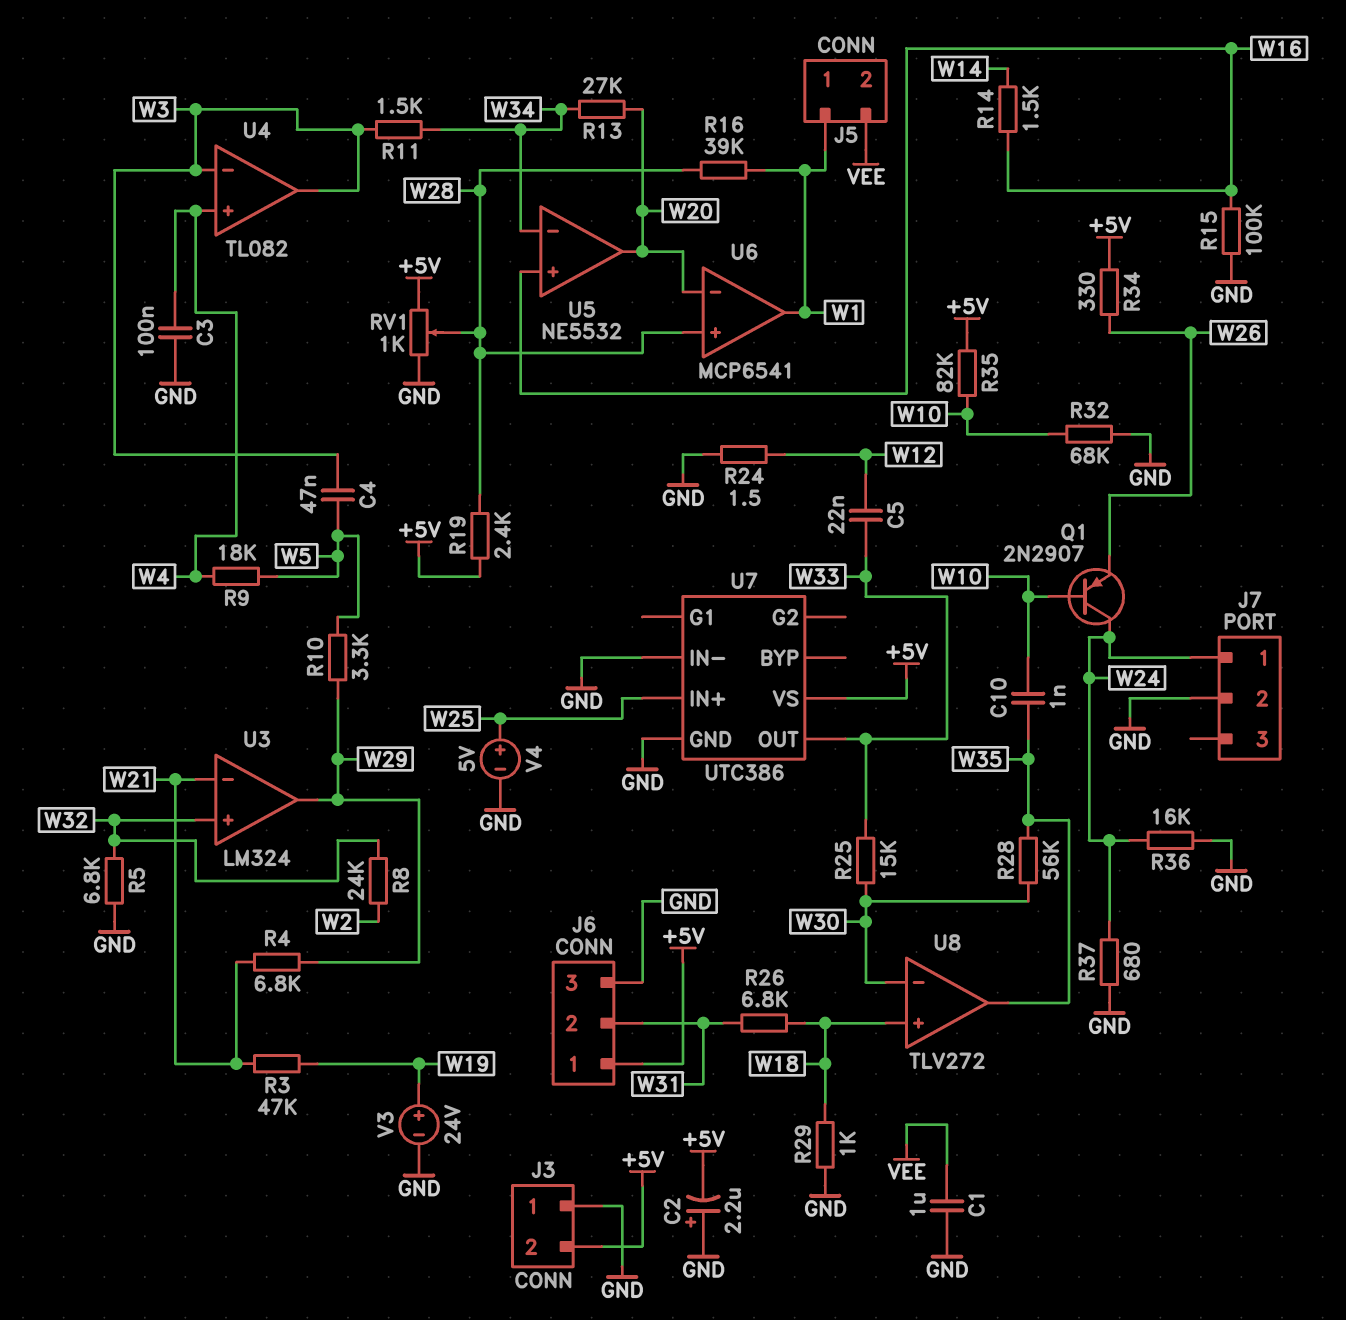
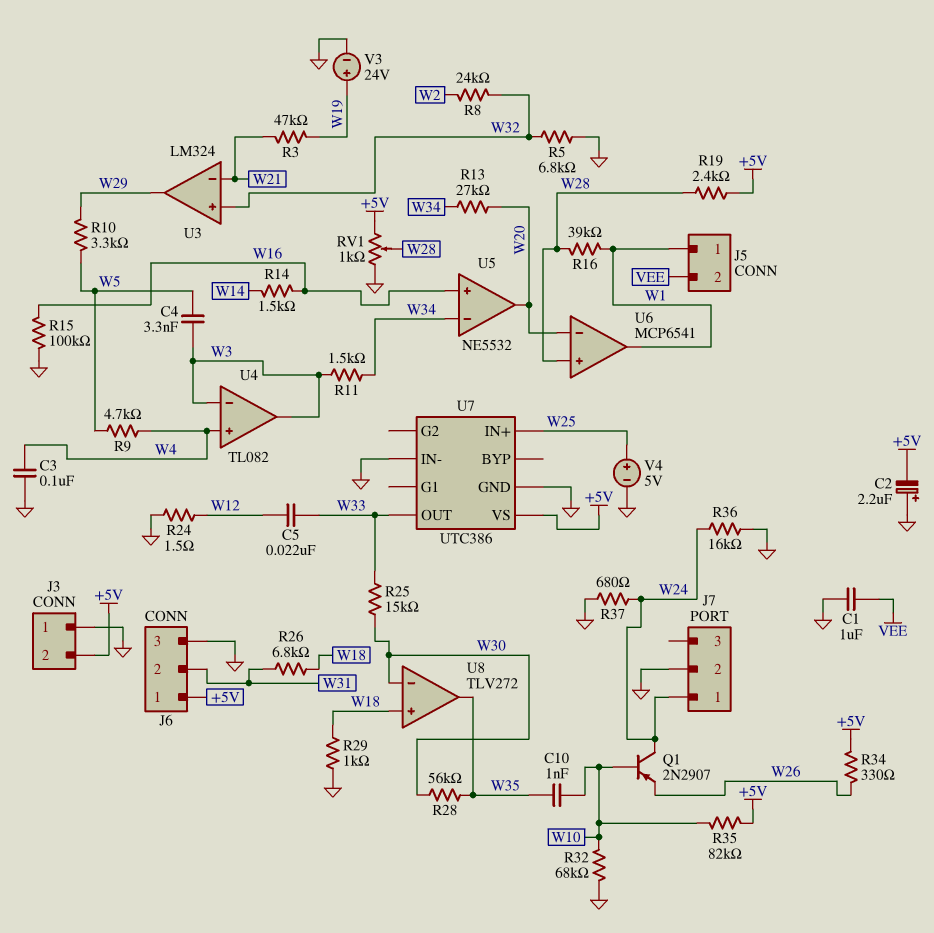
C4: 47nF (W3, W5) -> 3.3nF (W3, W5)
R4: 6.8k (W21, W29) -> none
R9: 18k (W4, W5) -> 4.7k (W4, W5)

